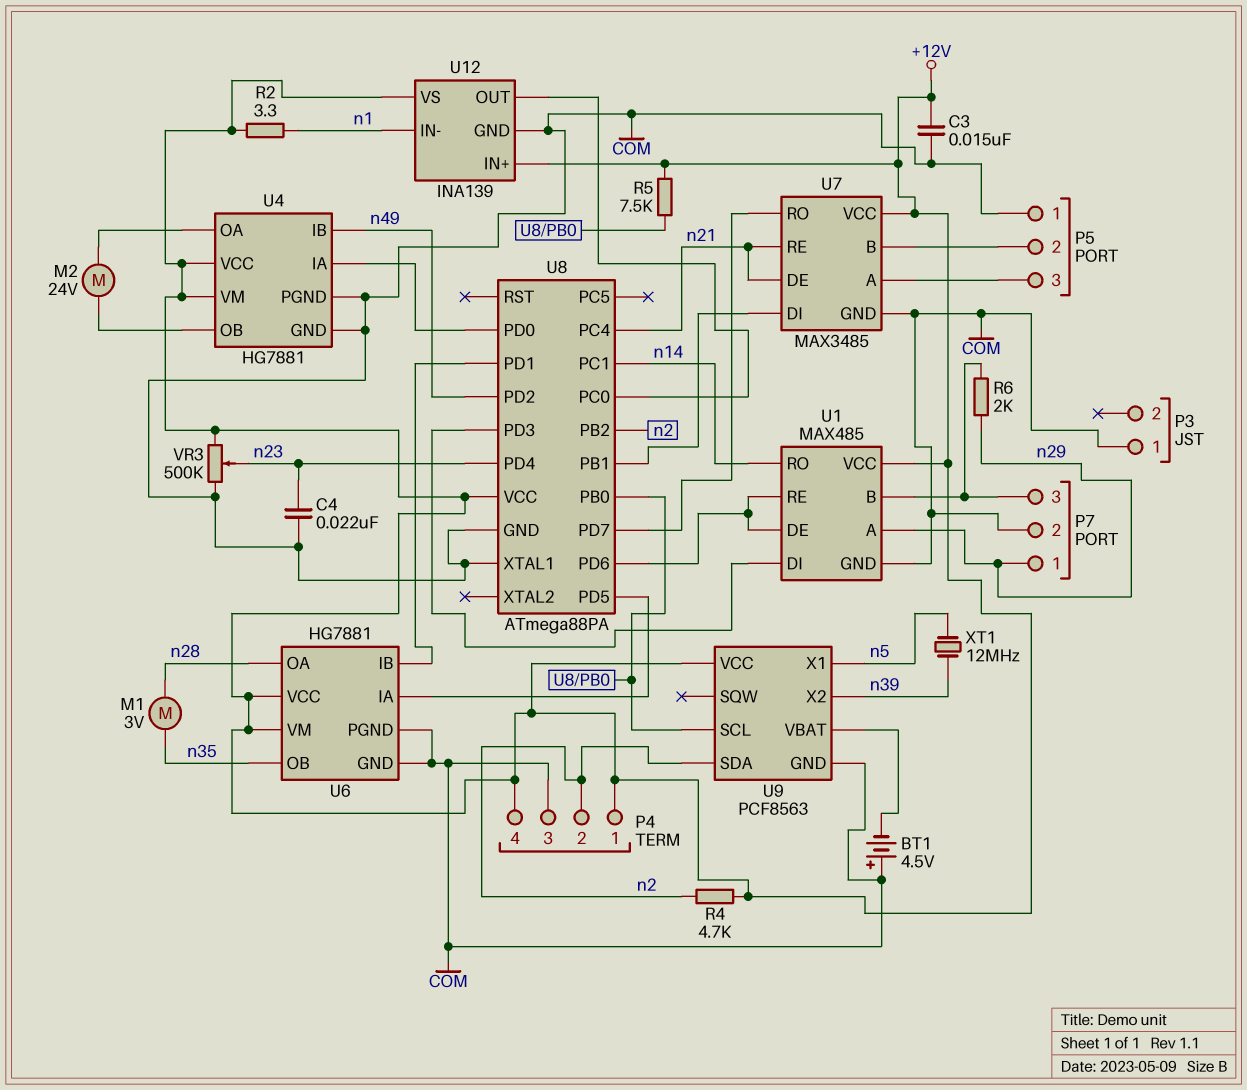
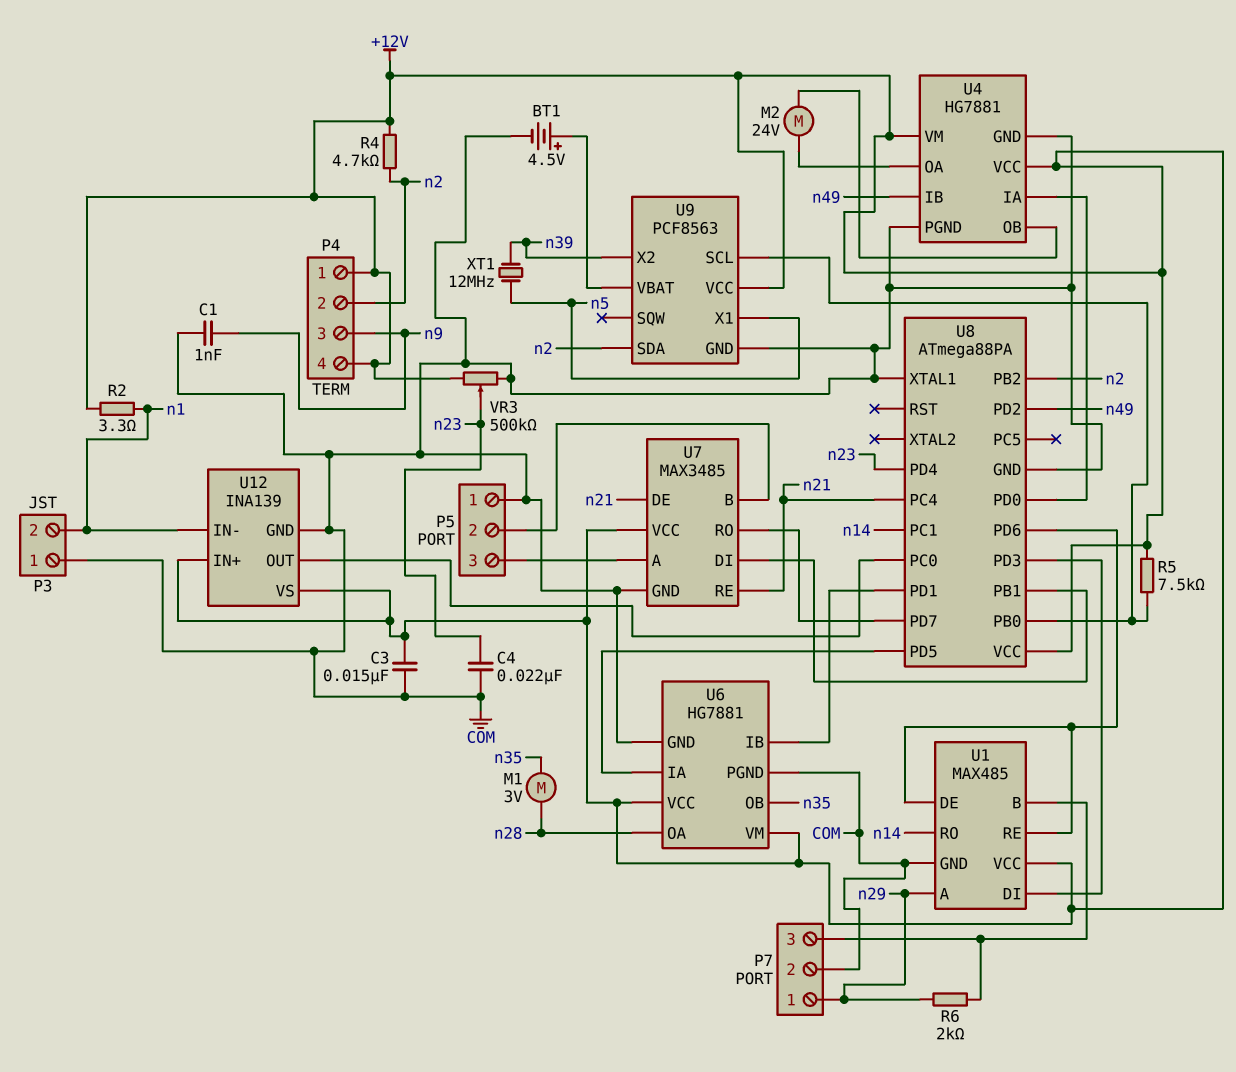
BT1: 4.5V (plus COM, minus U9/VBAT) -> 4.5V (plus U9/VBAT, minus COM)
C1: none -> 1nF (COM, n9)
P3 pin 2: none -> n1
P4 pin 3: COM -> n9

